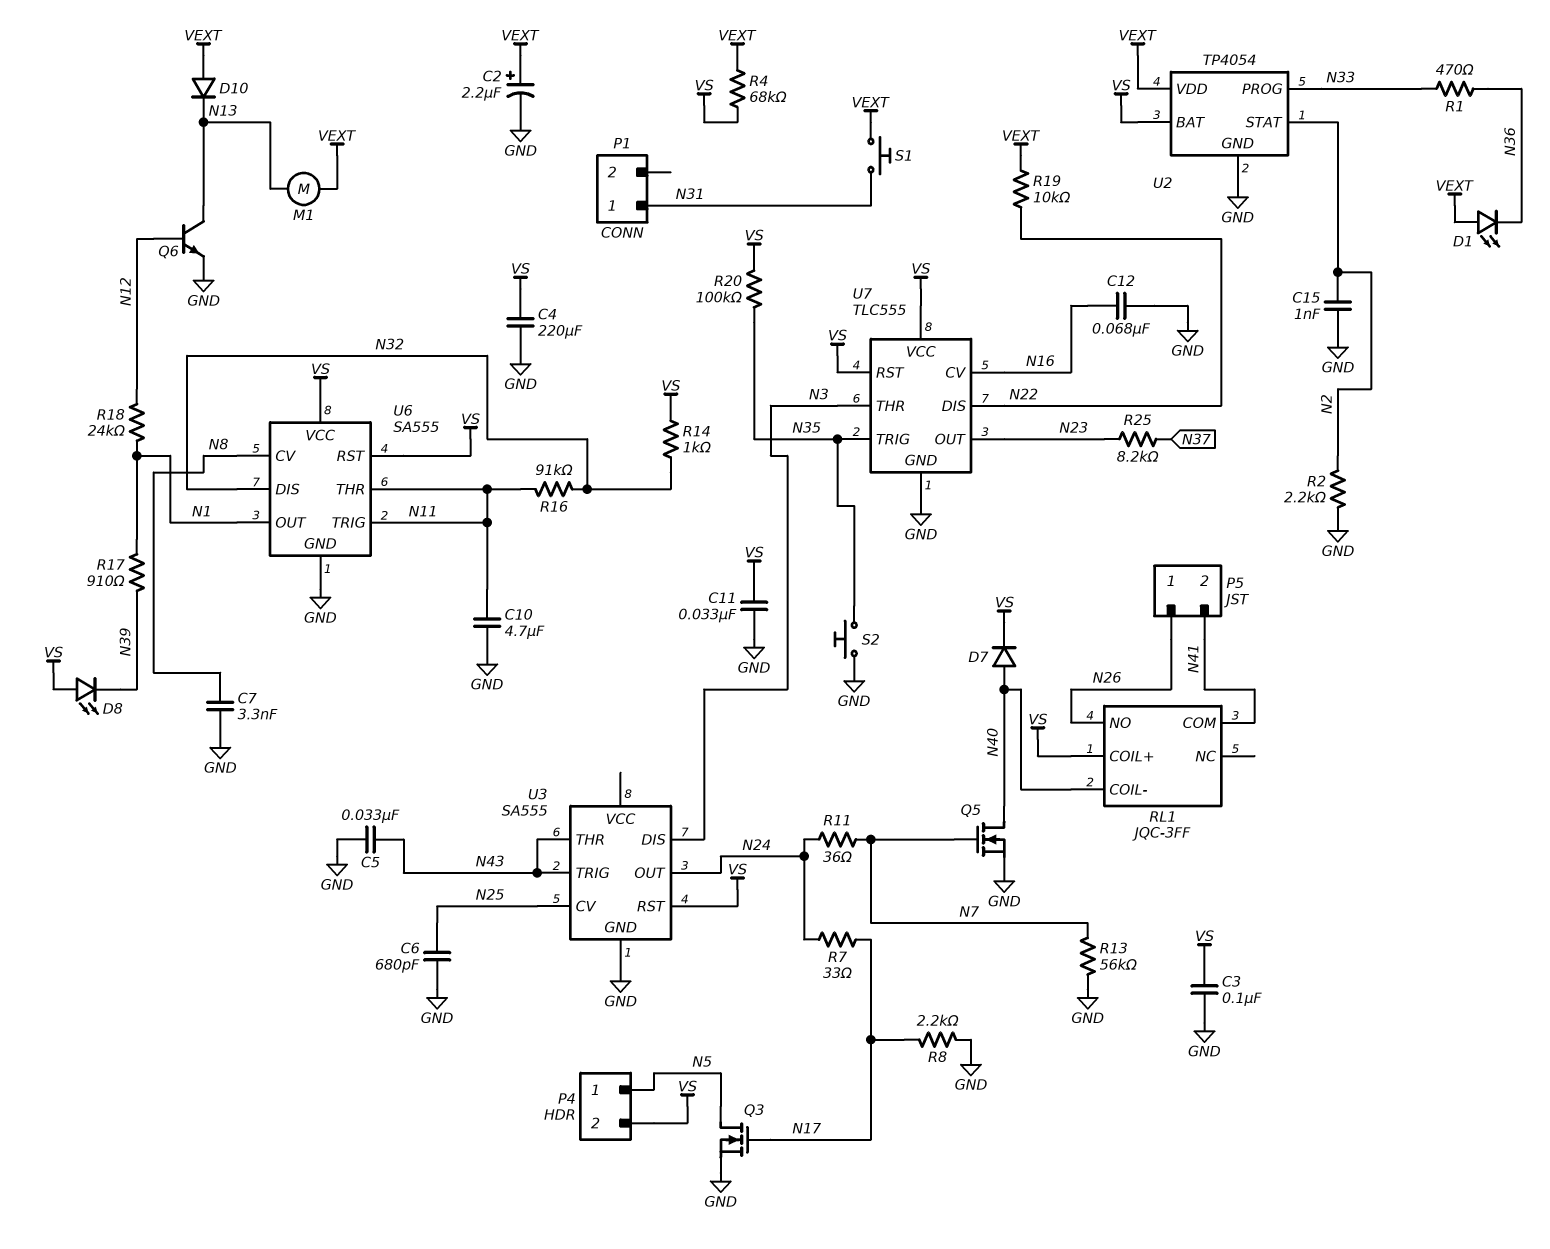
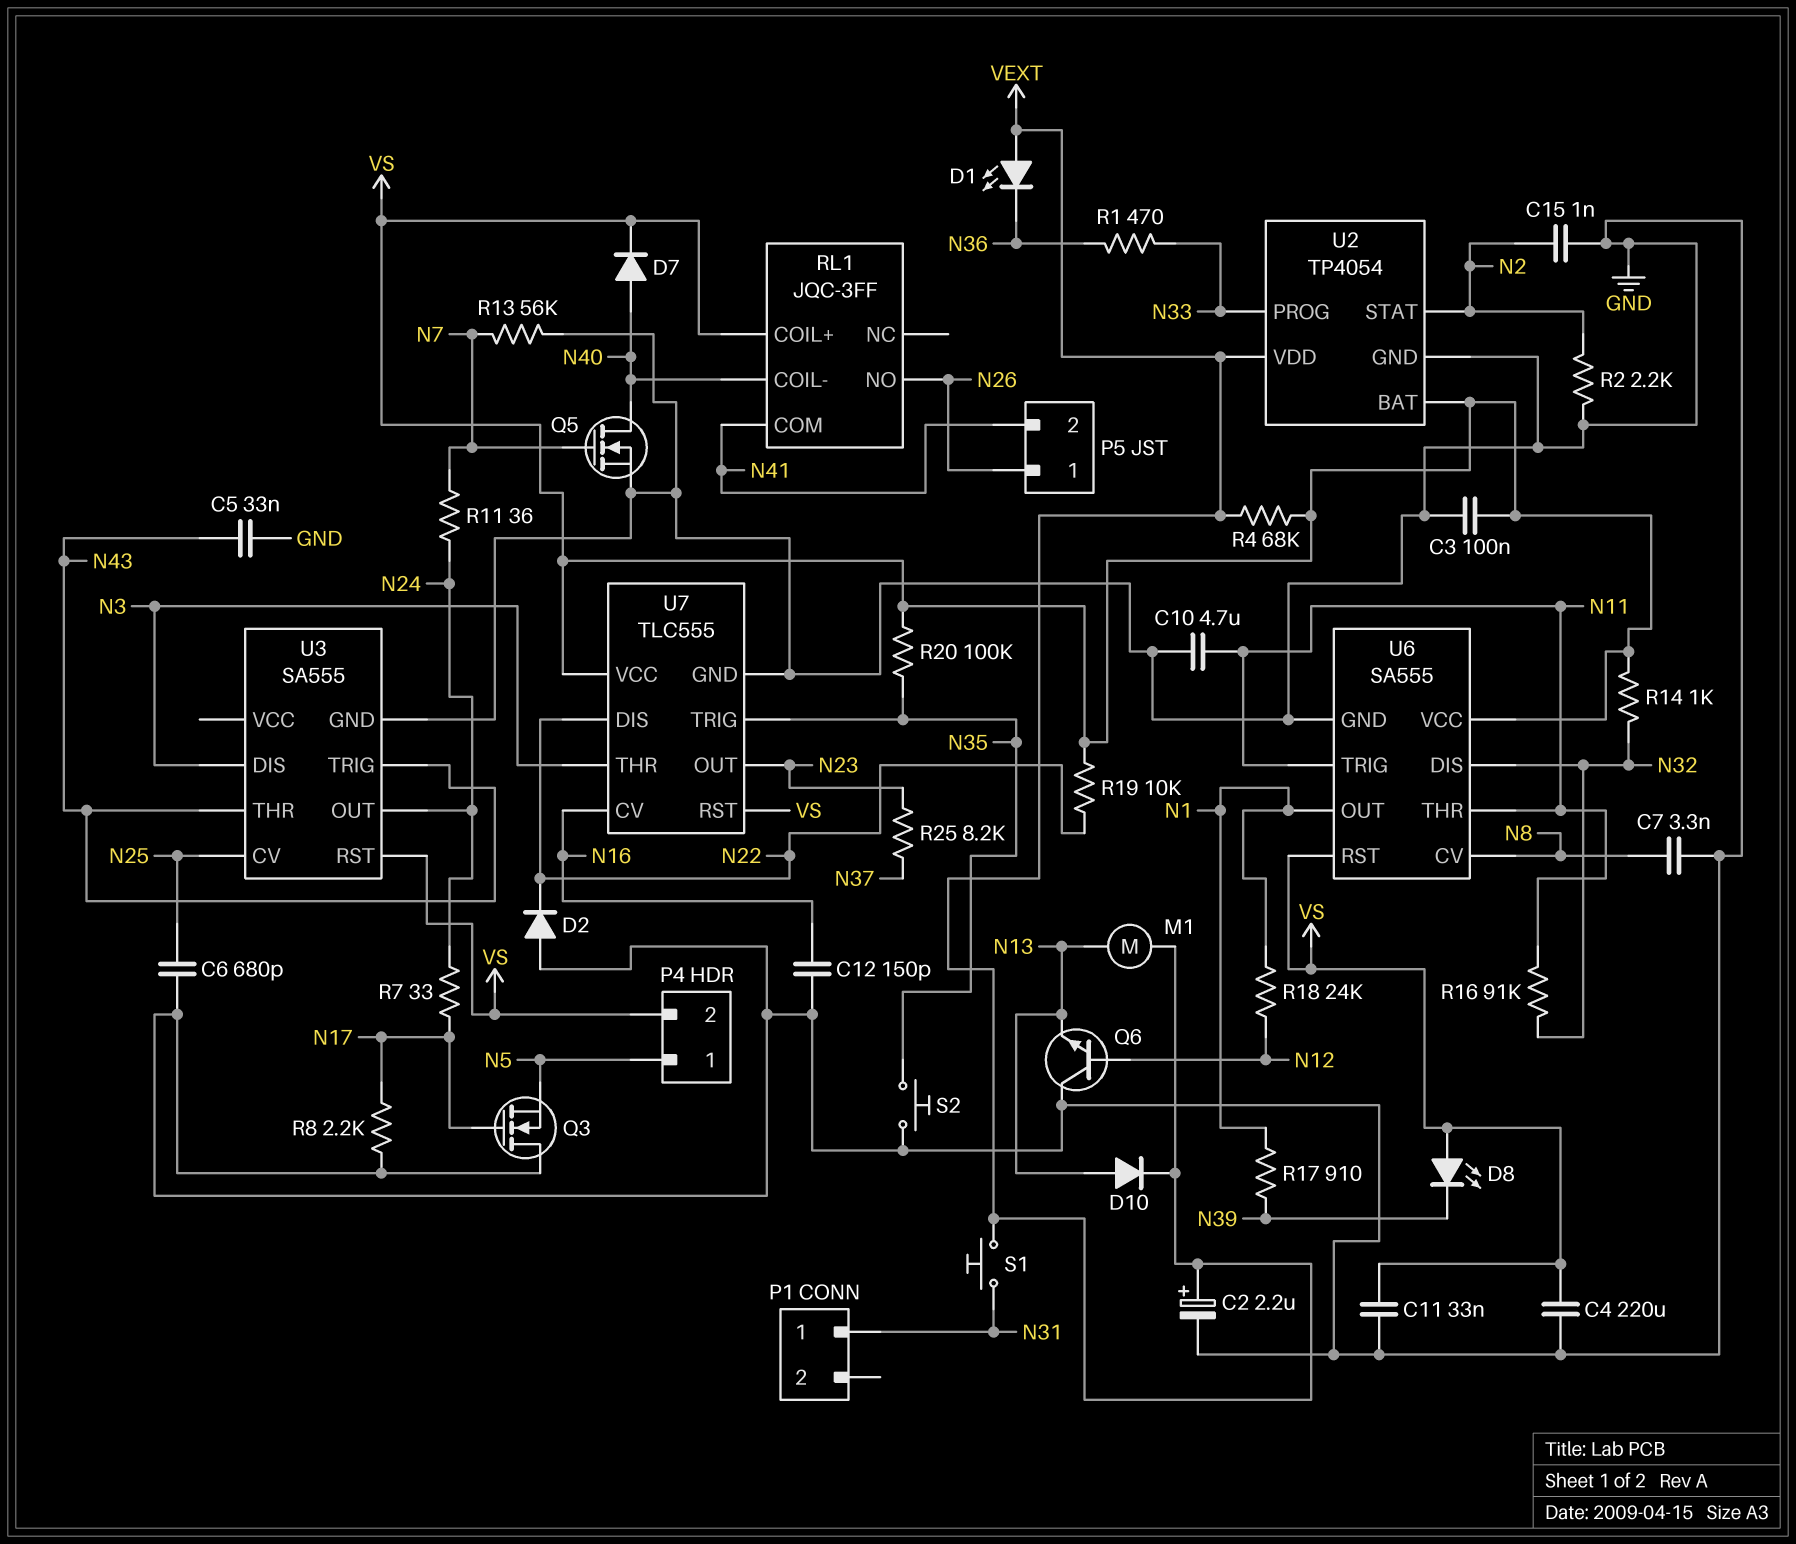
C12: 68nF (GND, N16) -> 150pF (GND, N16)
D2: none -> diode (A GND, K N22)
D10: diode (A VEXT, K N13) -> diode (A N13, K VEXT)
Q3: NMOS (G N17, D N5, S GND) -> NMOS (G N17, D GND, S N5)
Q6: NPN (B N12, C N13, E GND) -> NPN (B N12, C GND, E N13)
R19: 10k (N22, VEXT) -> 10k (N22, VS)

